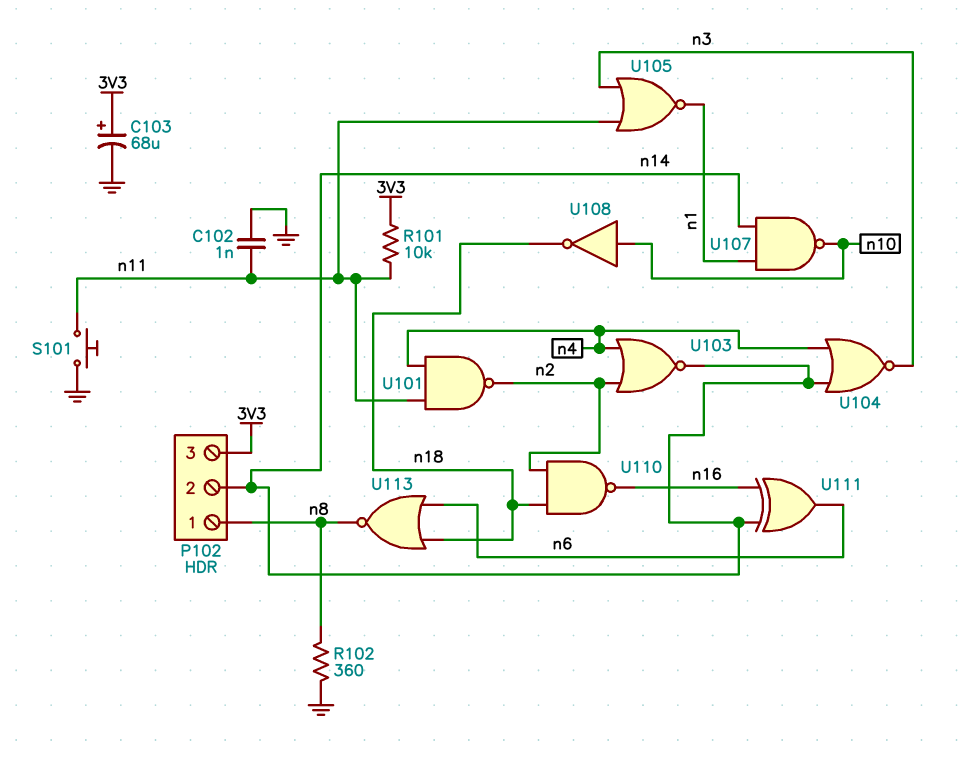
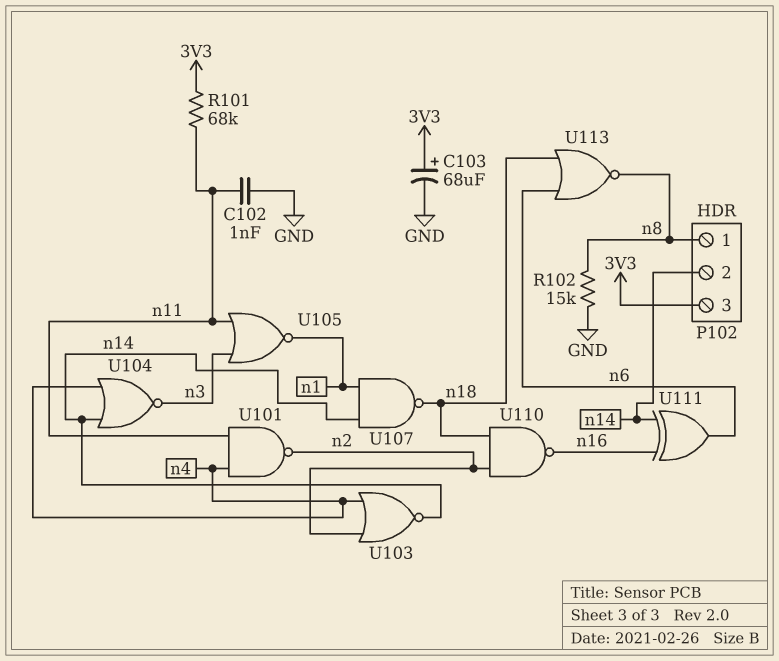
R101: 10k (3V3, n11) -> 68k (3V3, n11)
R102: 360 (GND, n8) -> 15k (GND, n8)
S101: button (GND, n11) -> none
U107: NAND (in n1, in n14, out n10) -> NAND (in n1, in n14, out n18)
U108: NOT (in n10, out n18) -> none

